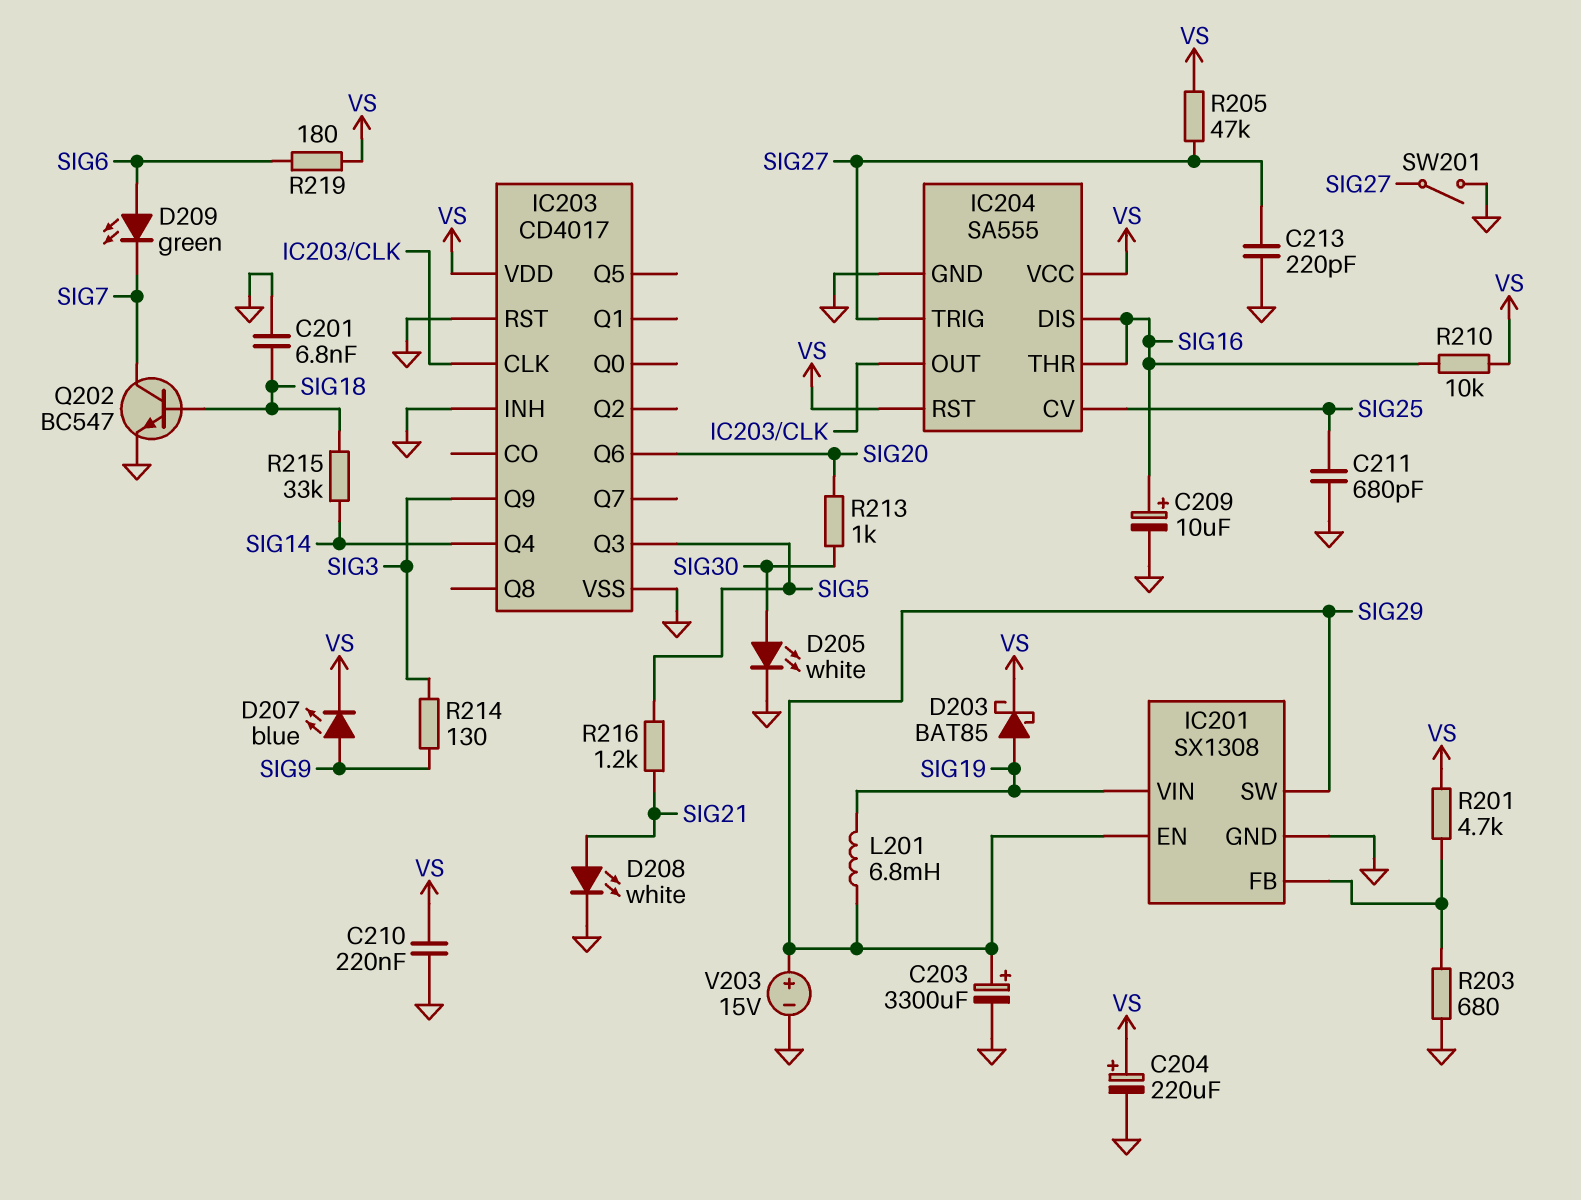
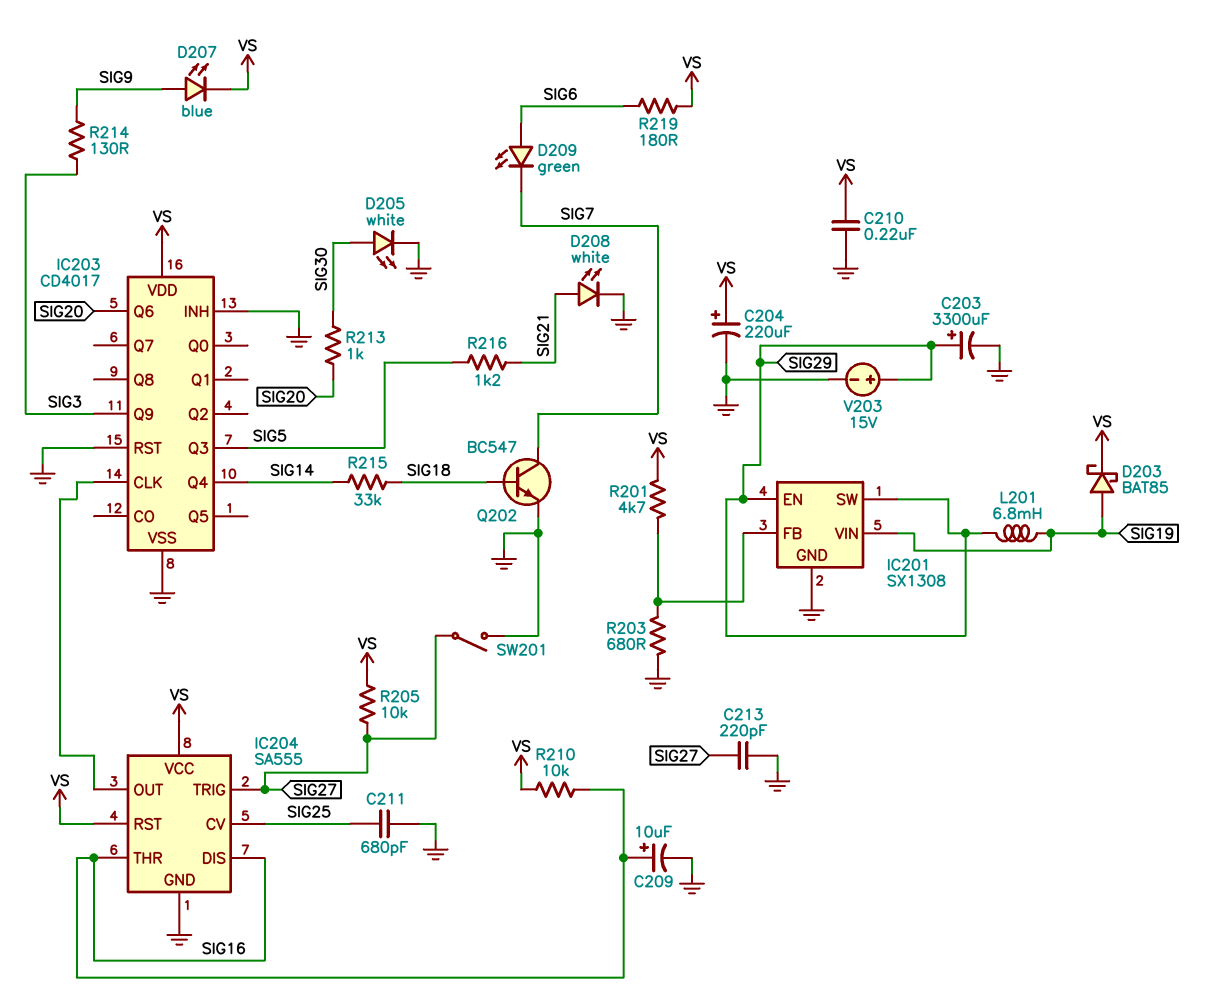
C201: 6.8nF (GND, SIG18) -> none
R205: 47k (SIG27, VS) -> 10k (SIG27, VS)

